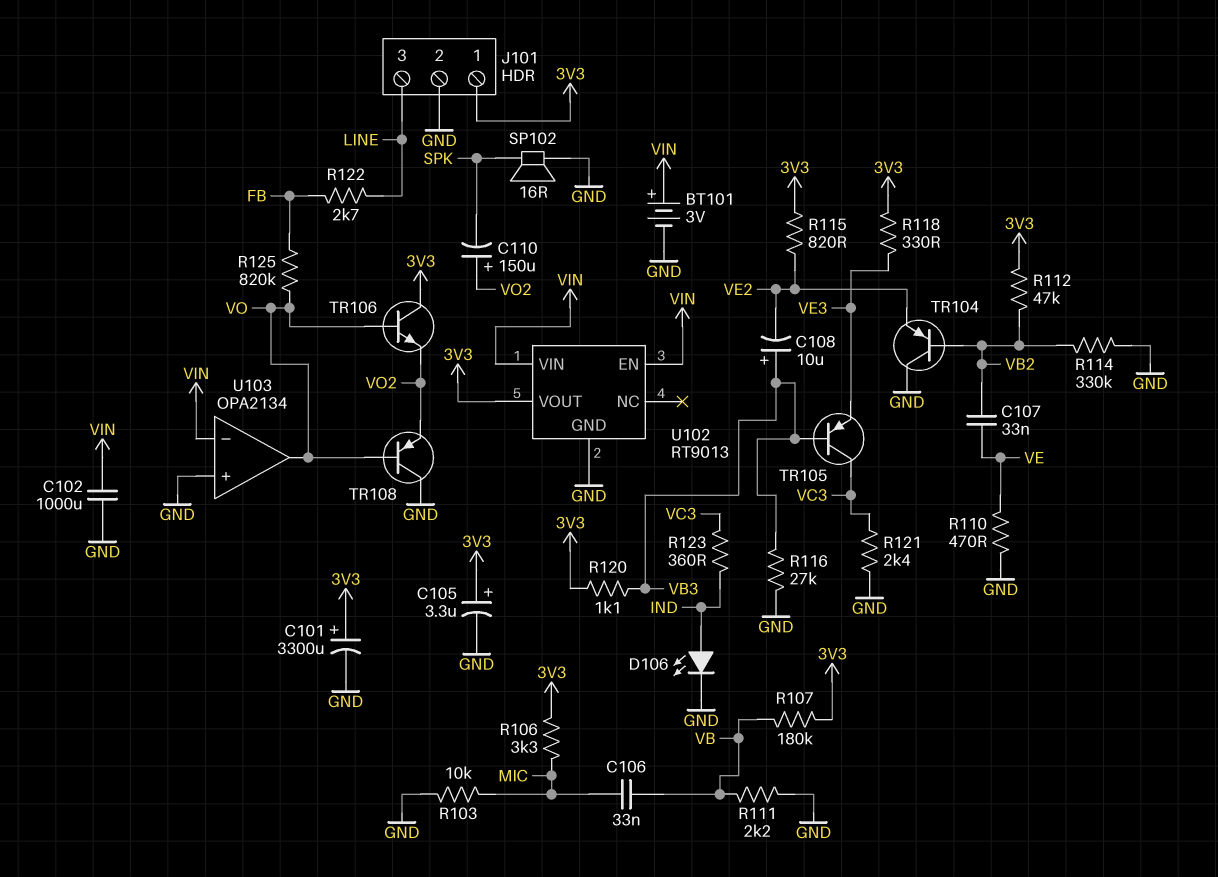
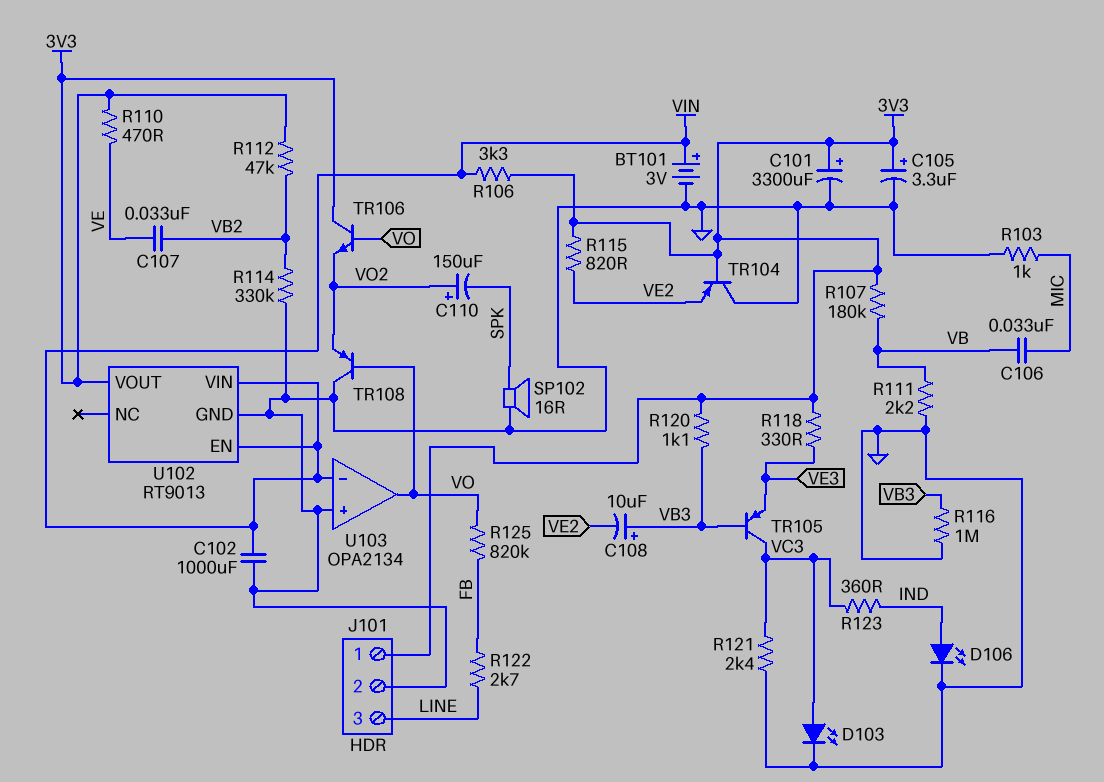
D103: none -> LED (A VC3, K GND)
R103: 10k (GND, MIC) -> 1k (GND, MIC)
R106: 3.3k (3V3, MIC) -> 3.3k (3V3, VIN)
R110: 470 (GND, VE) -> 470 (3V3, VE)
R116: 27k (GND, VB3) -> 1M (GND, VB3)
TR104: PNP (B VB2, C GND, E VE2) -> PNP (B 3V3, C GND, E VE2)

